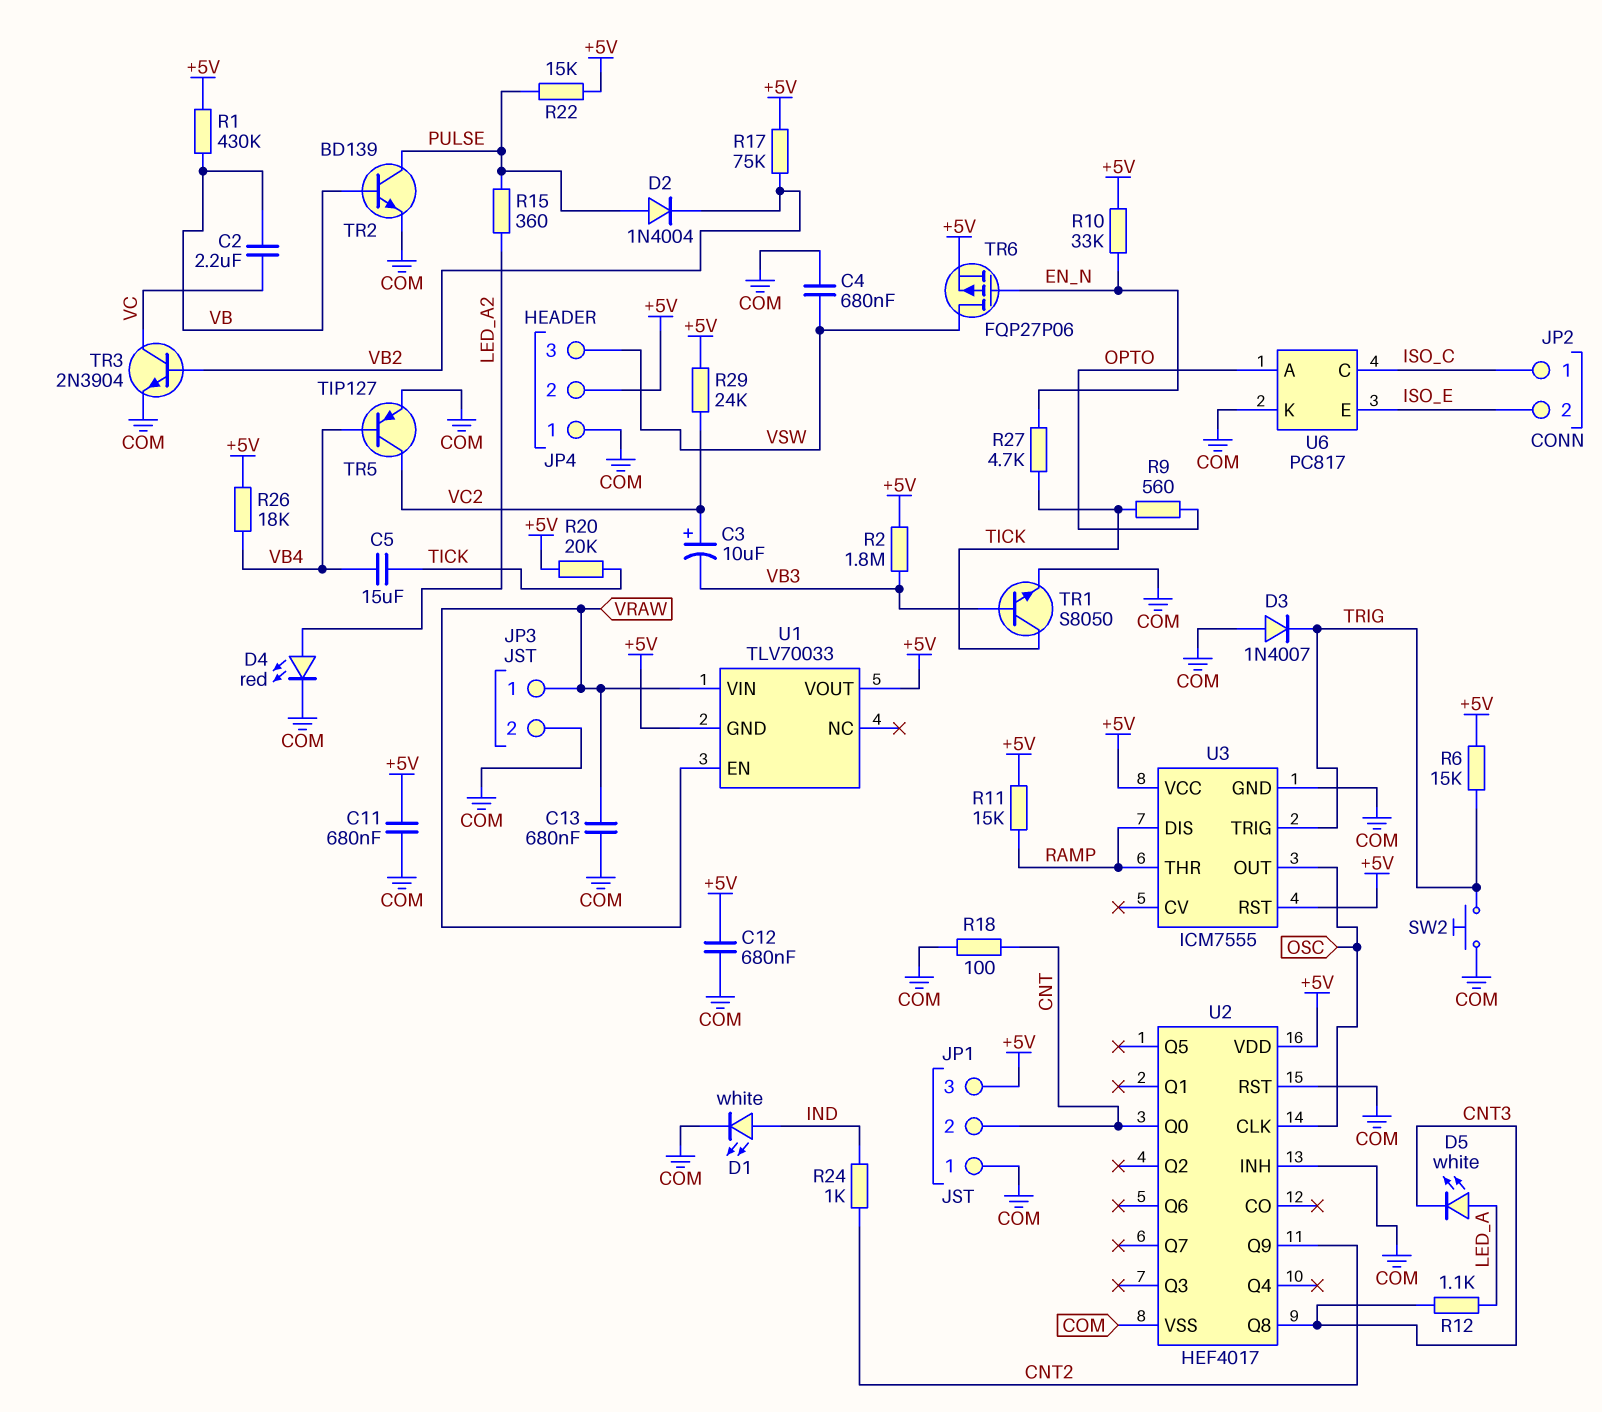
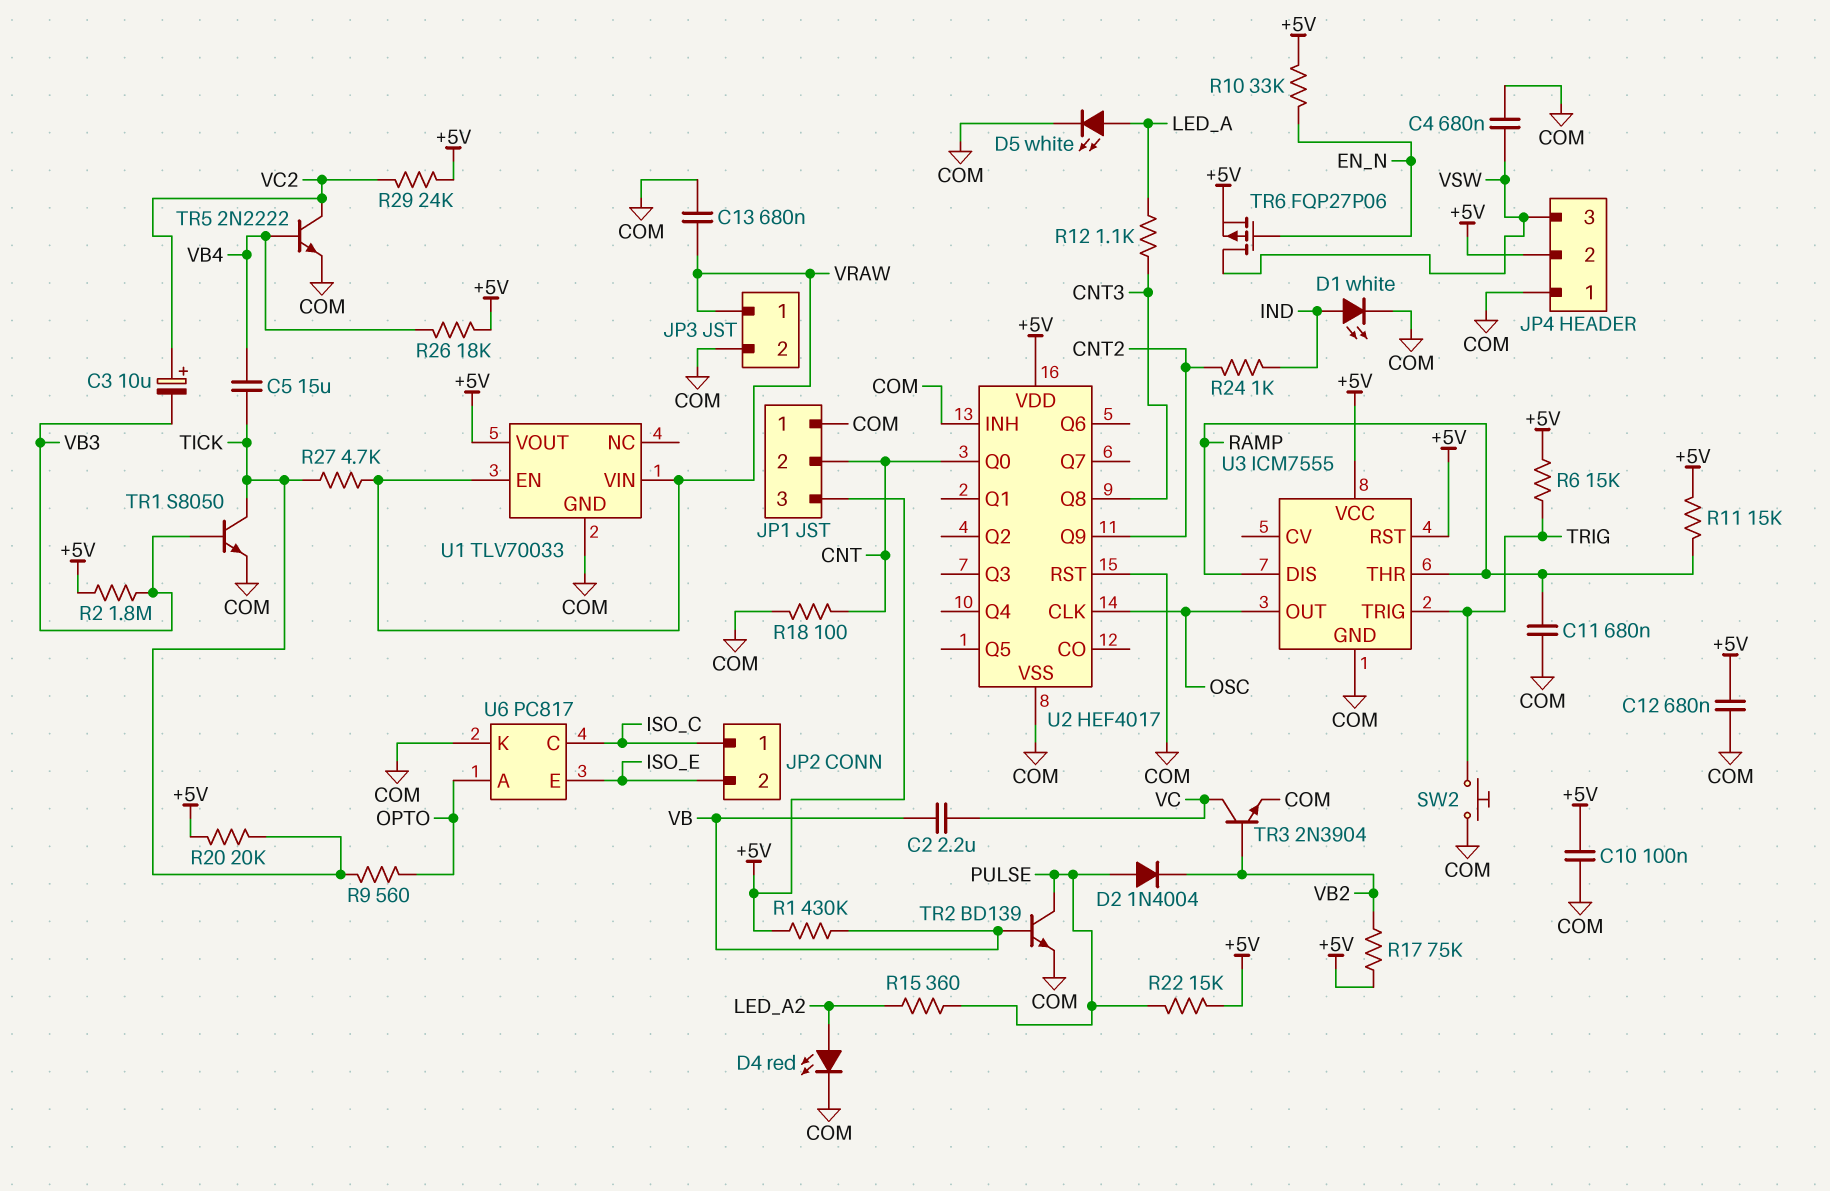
C10: none -> 100nF (+5V, COM)
C11: 680nF (+5V, COM) -> 680nF (COM, RAMP)
D3: diode 1N4007 (A COM, K TRIG) -> none
D5: LED white (A LED_A, K CNT3) -> LED white (A LED_A, K COM)
R27: 4.7k (EN_N, TICK) -> 4.7k (TICK, VRAW)
TR5: PNP TIP127 (B VB4, C VC2, E COM) -> NPN 2N2222 (B VB4, C VC2, E COM)
U1 pin GND: +5V -> COM

